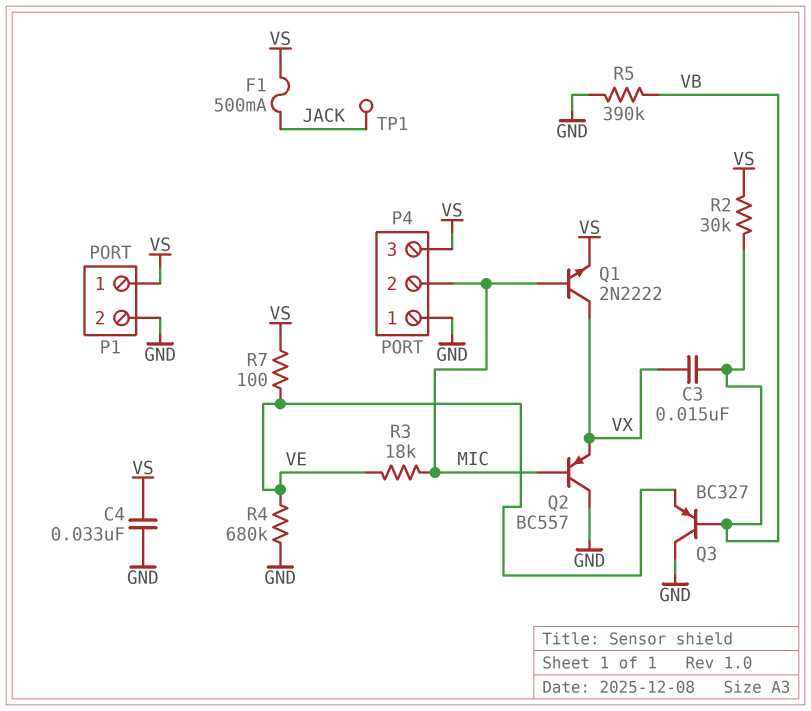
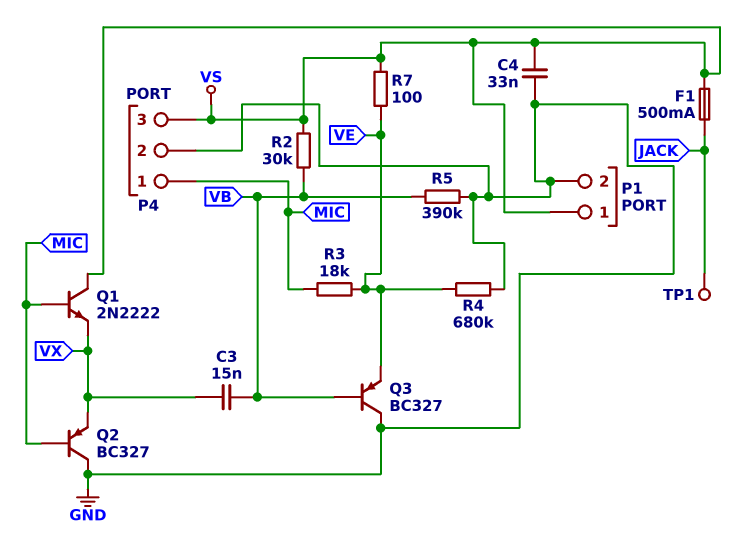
P4 pin 1: GND -> MIC
P4 pin 2: MIC -> GND
Q1: NPN 2N2222 (B MIC, C VX, E VS) -> NPN 2N2222 (B MIC, C VS, E VX)
Q2: PNP BC557 (B MIC, C GND, E VX) -> PNP BC327 (B MIC, C GND, E VX)

